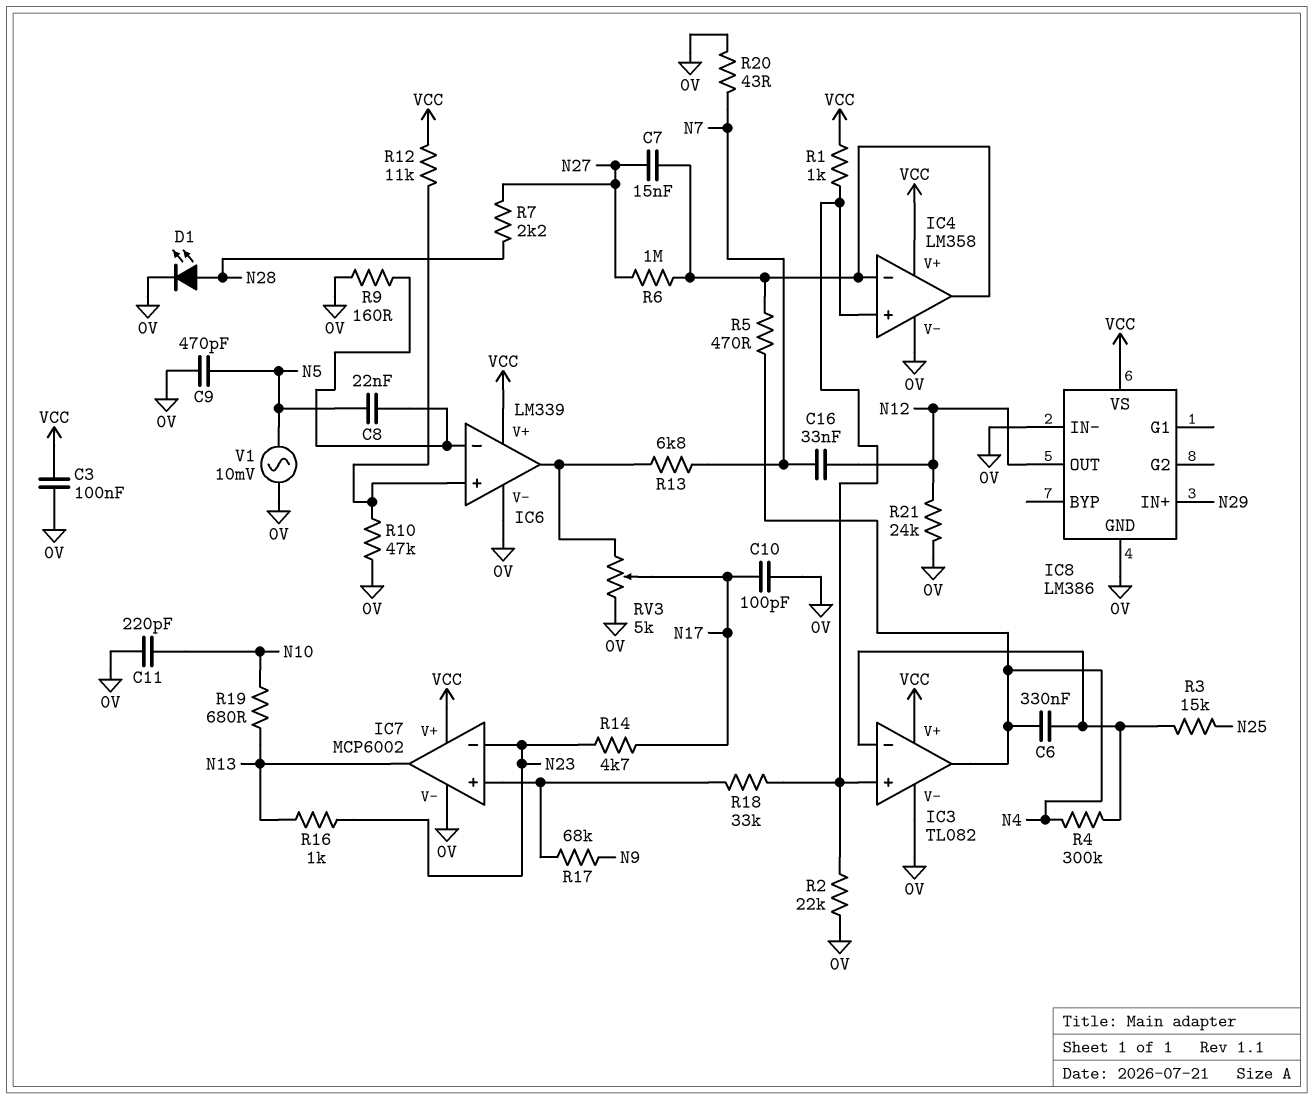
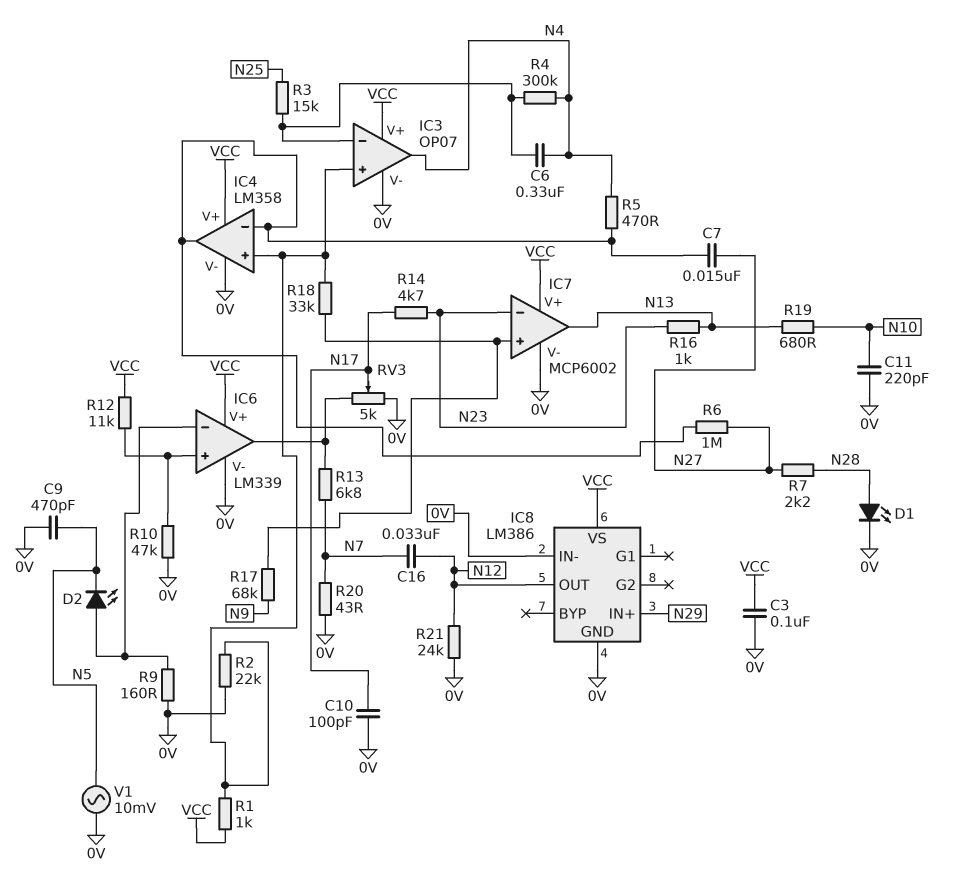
C8: 22nF (IC6/in-, N5) -> none
D2: none -> LED (A IC6/in-, K N5)
IC3: TL082 -> OP07

